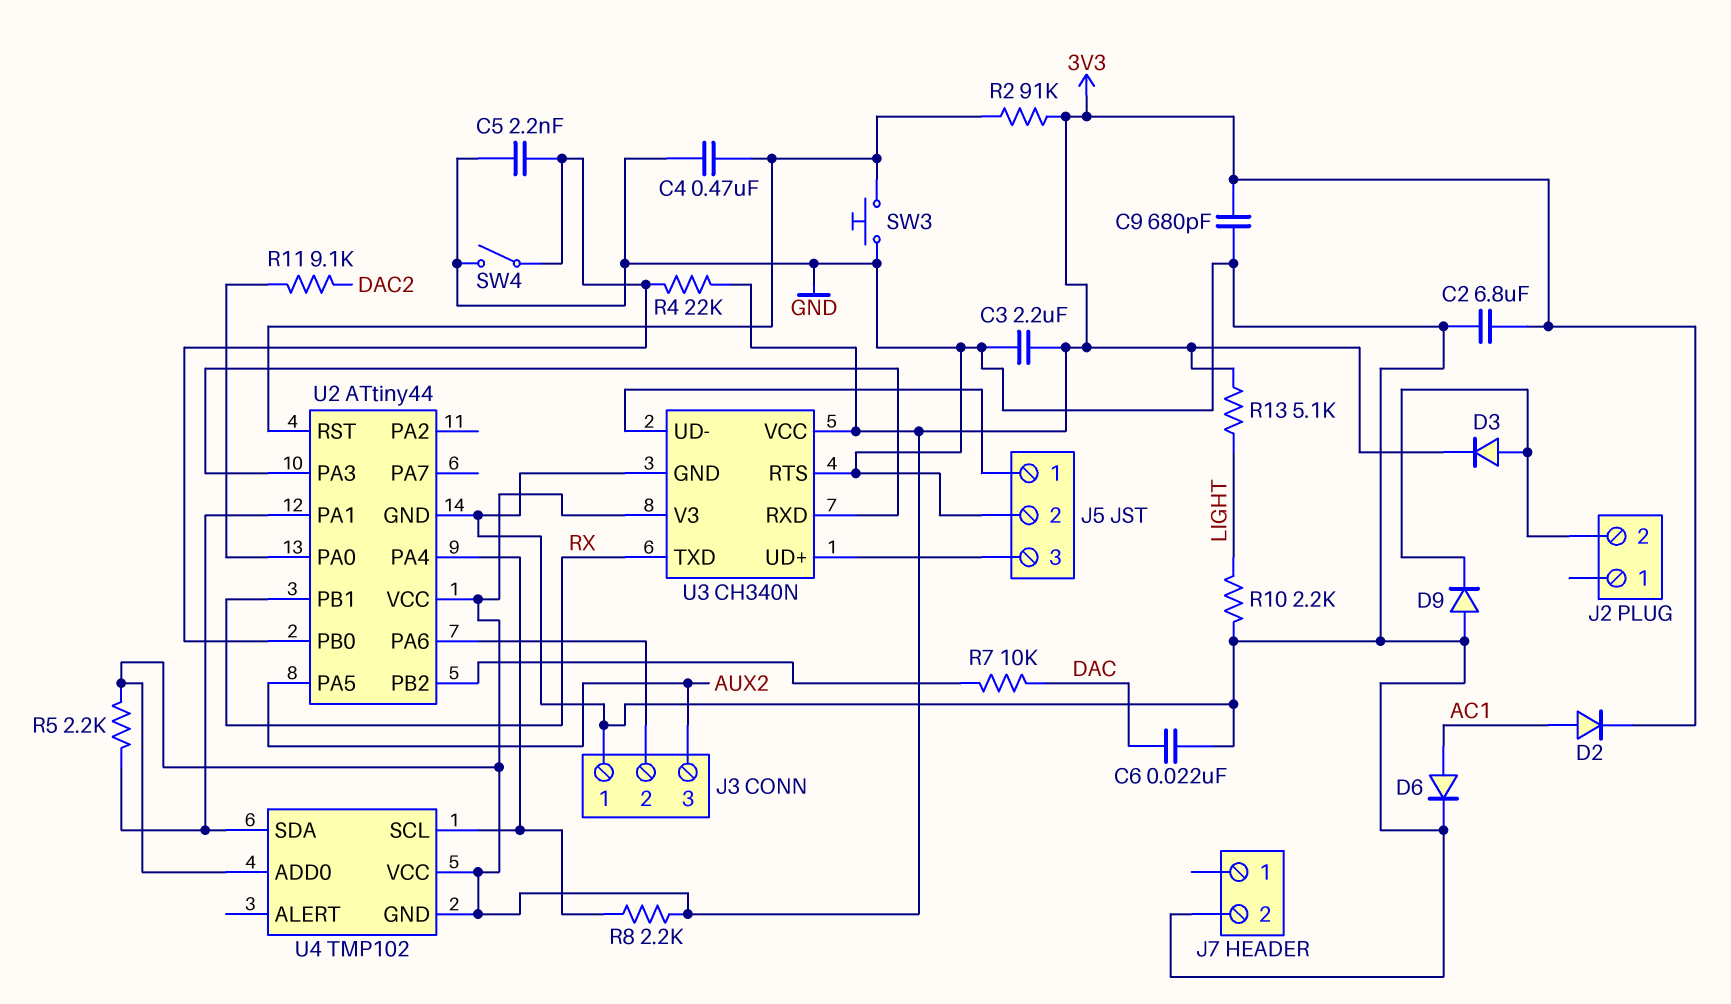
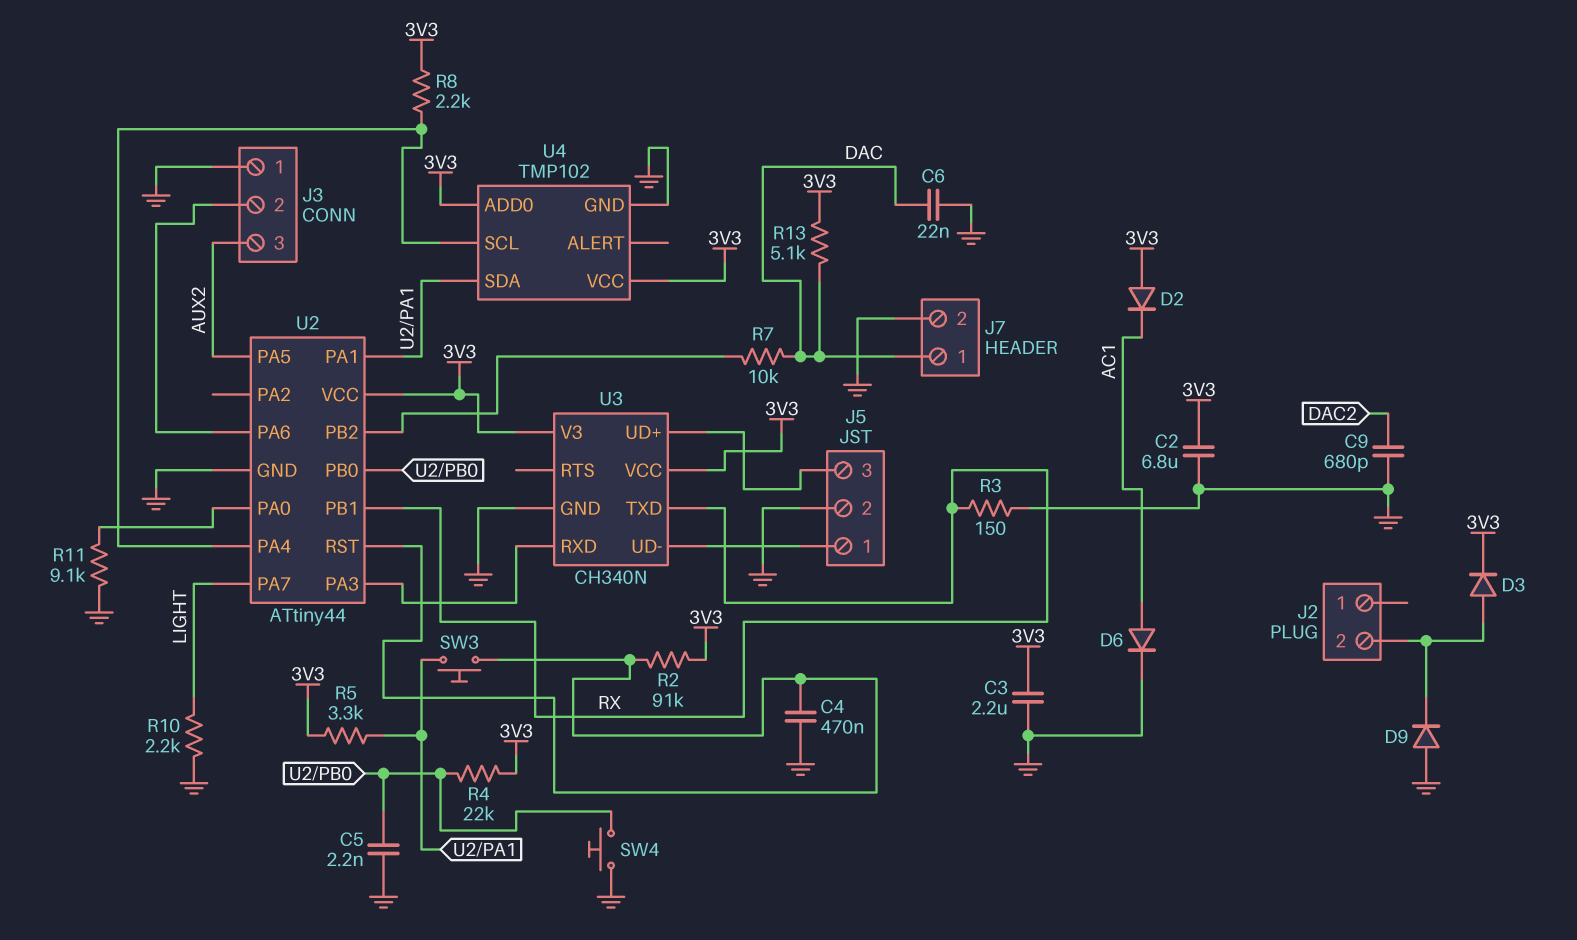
C9: 680pF (3V3, GND) -> 680pF (DAC2, GND)
D2: diode (A AC1, K 3V3) -> diode (A 3V3, K AC1)
J7 pin 1: none -> DAC
R3: none -> 150 (GND, RX)
R5: 2.2k (3V3, U2/PA1) -> 3.3k (3V3, U2/PA1)
R11: 9.1k (DAC2, U2/PA0) -> 9.1k (GND, U2/PA0)
R13: 5.1k (3V3, LIGHT) -> 5.1k (3V3, DAC)
SW3: button (GND, U2/RST) -> button (U2/PA1, U2/RST)
SW4: switch (GND, U2/PB0) -> button (GND, U2/PB0)
U2 pin PA7: none -> LIGHT
U3 pin RTS: GND -> none
U4 pin GND: 3V3 -> GND

